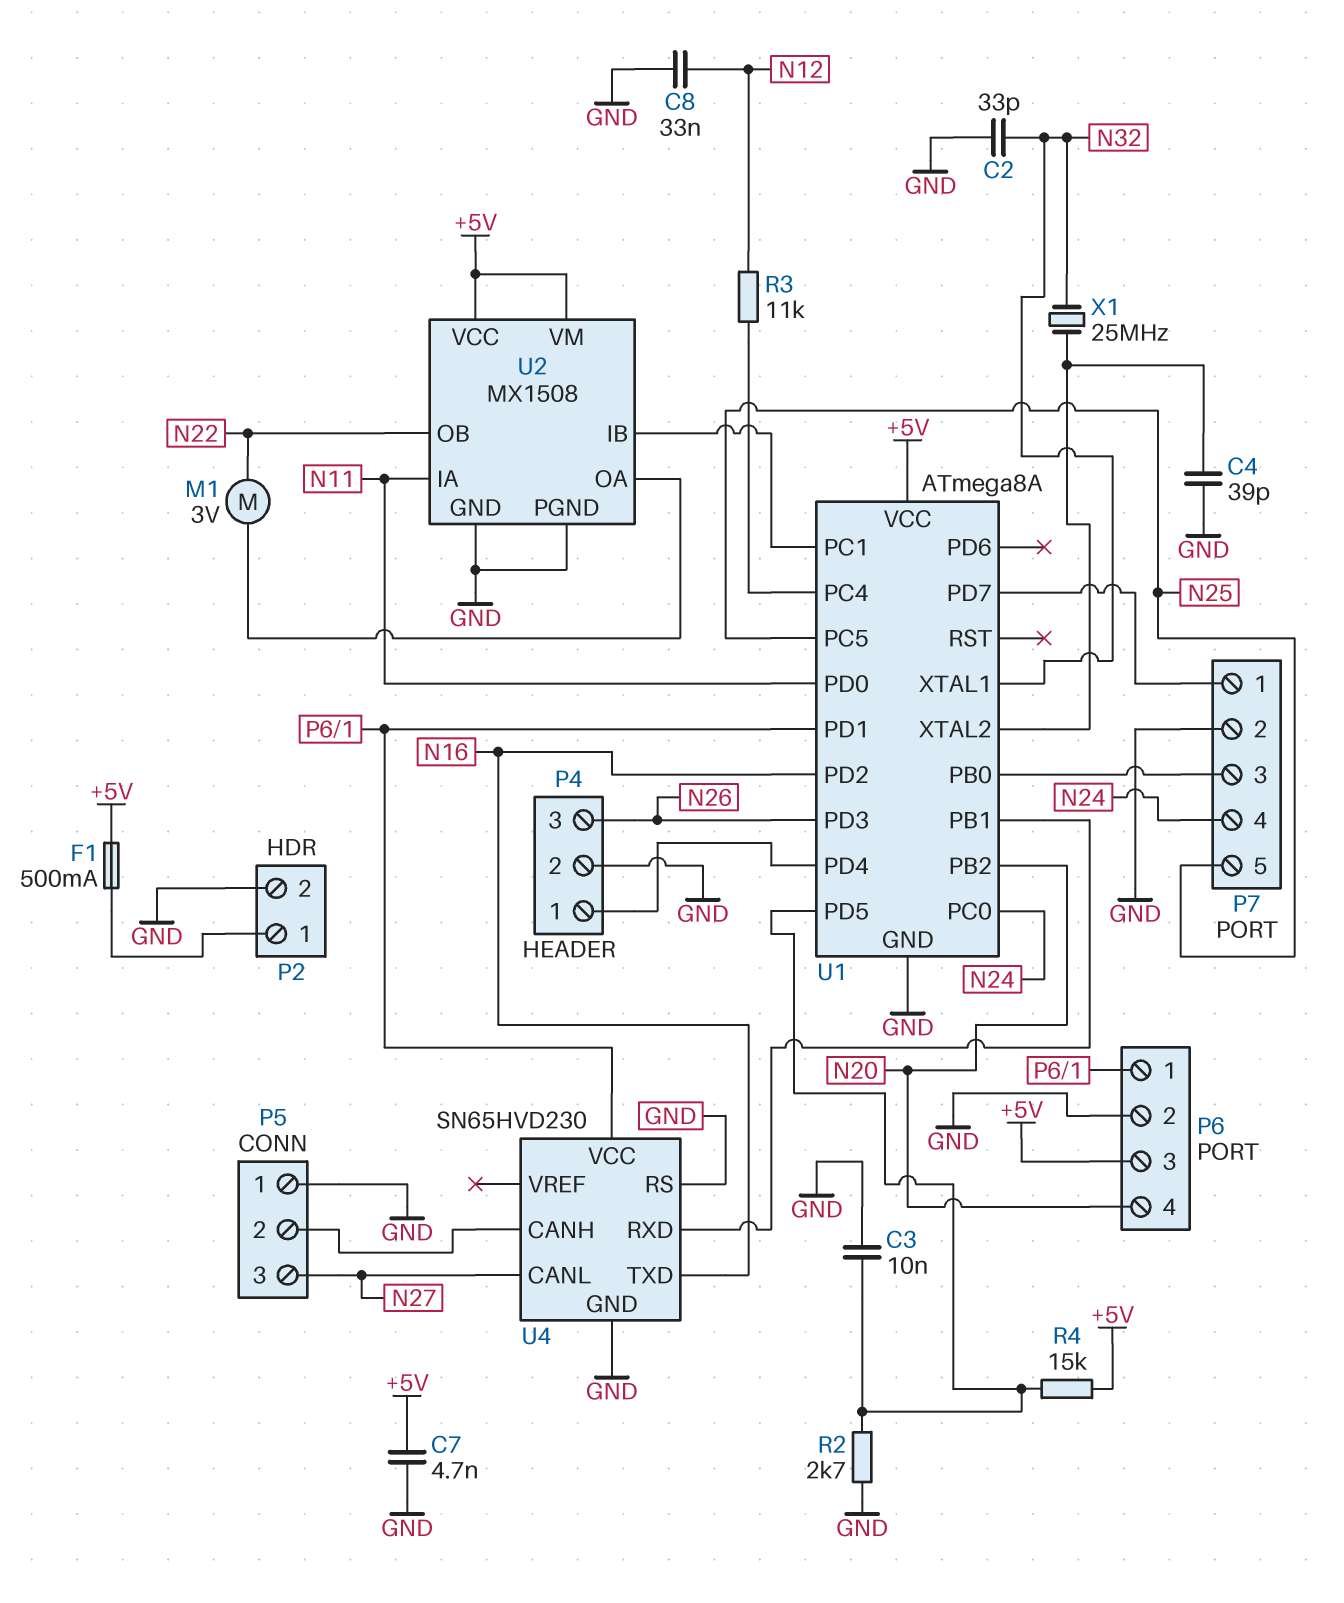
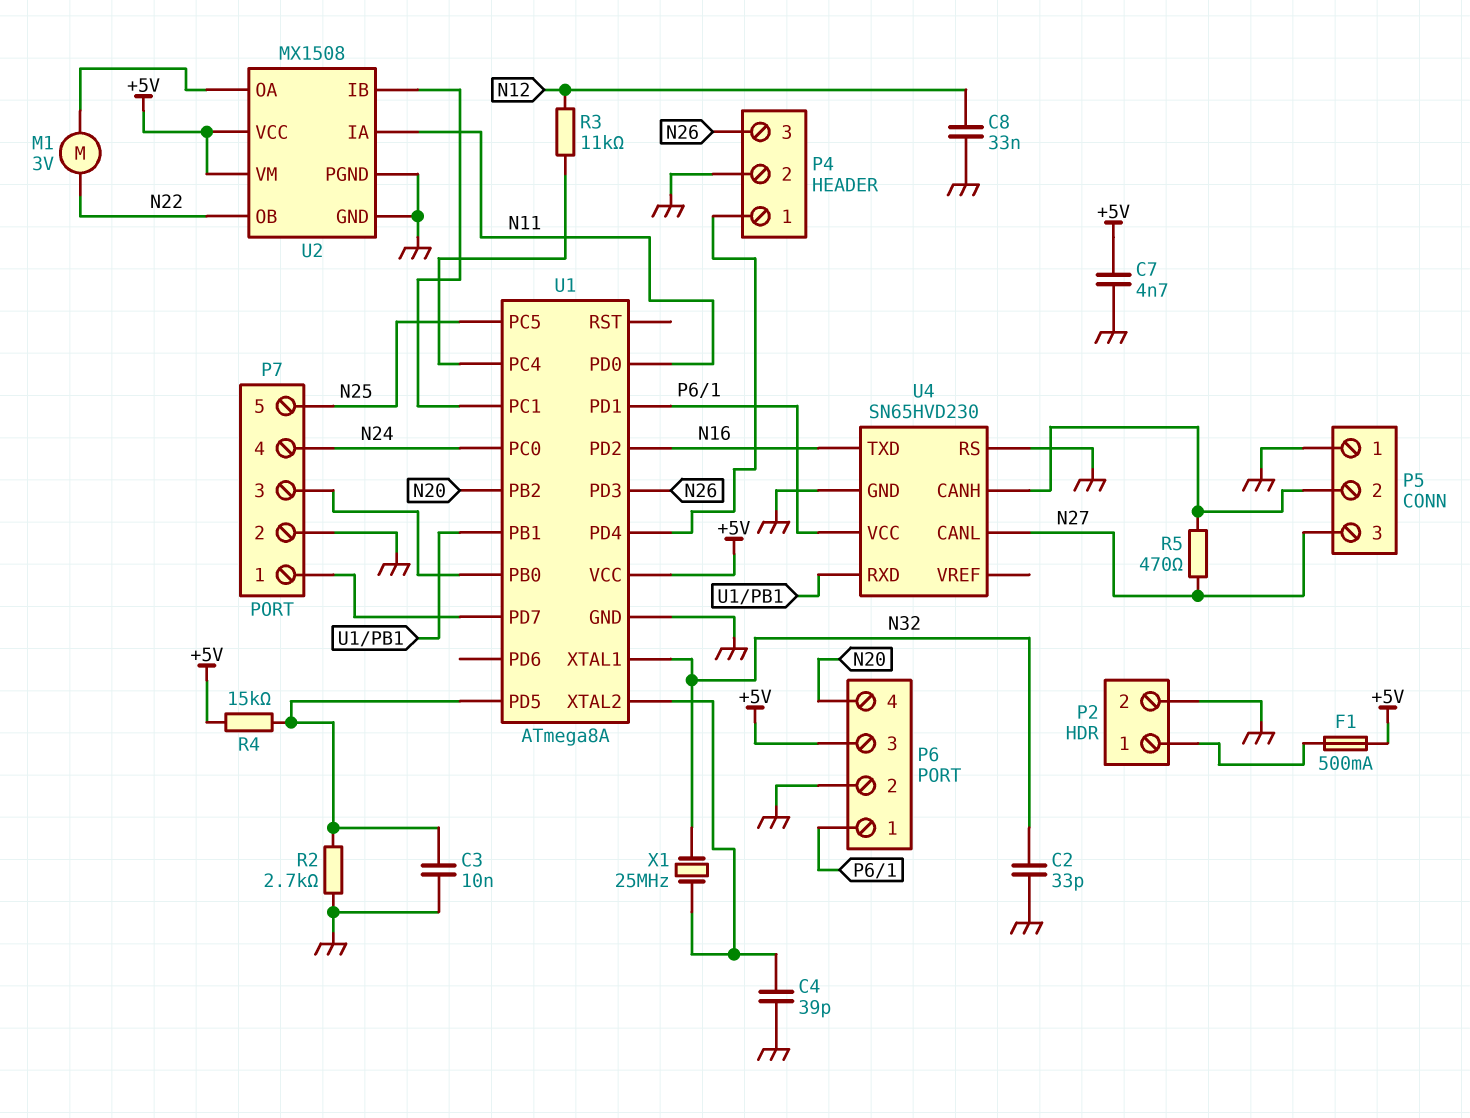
R5: none -> 470 (N27, P5/2)

